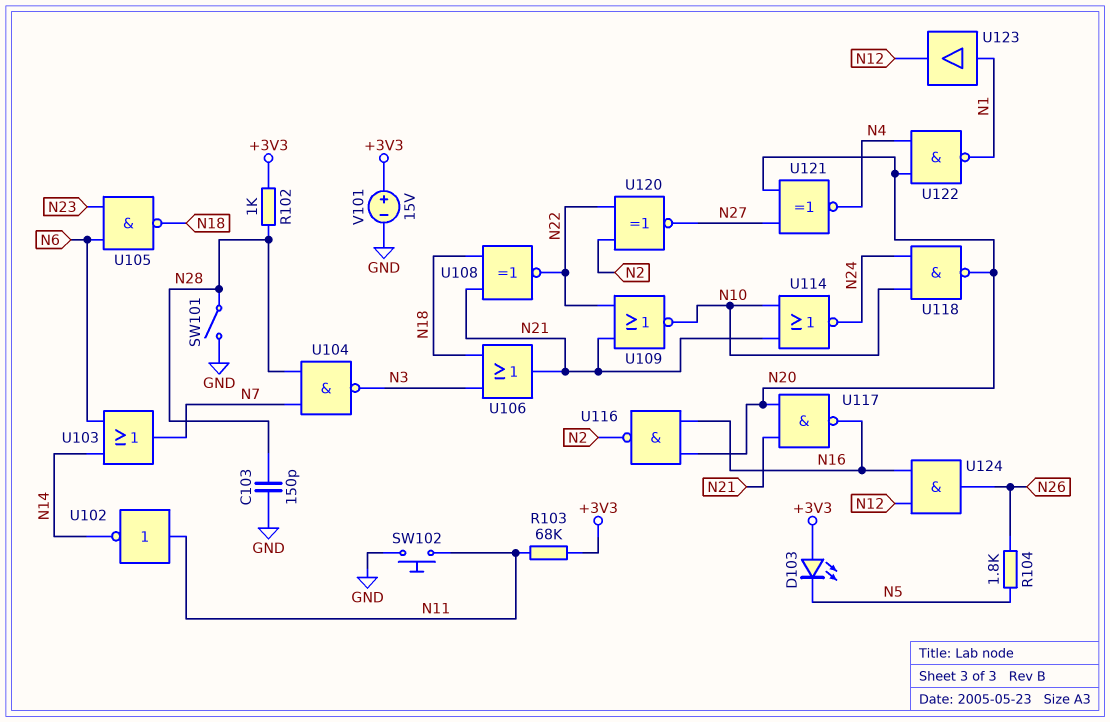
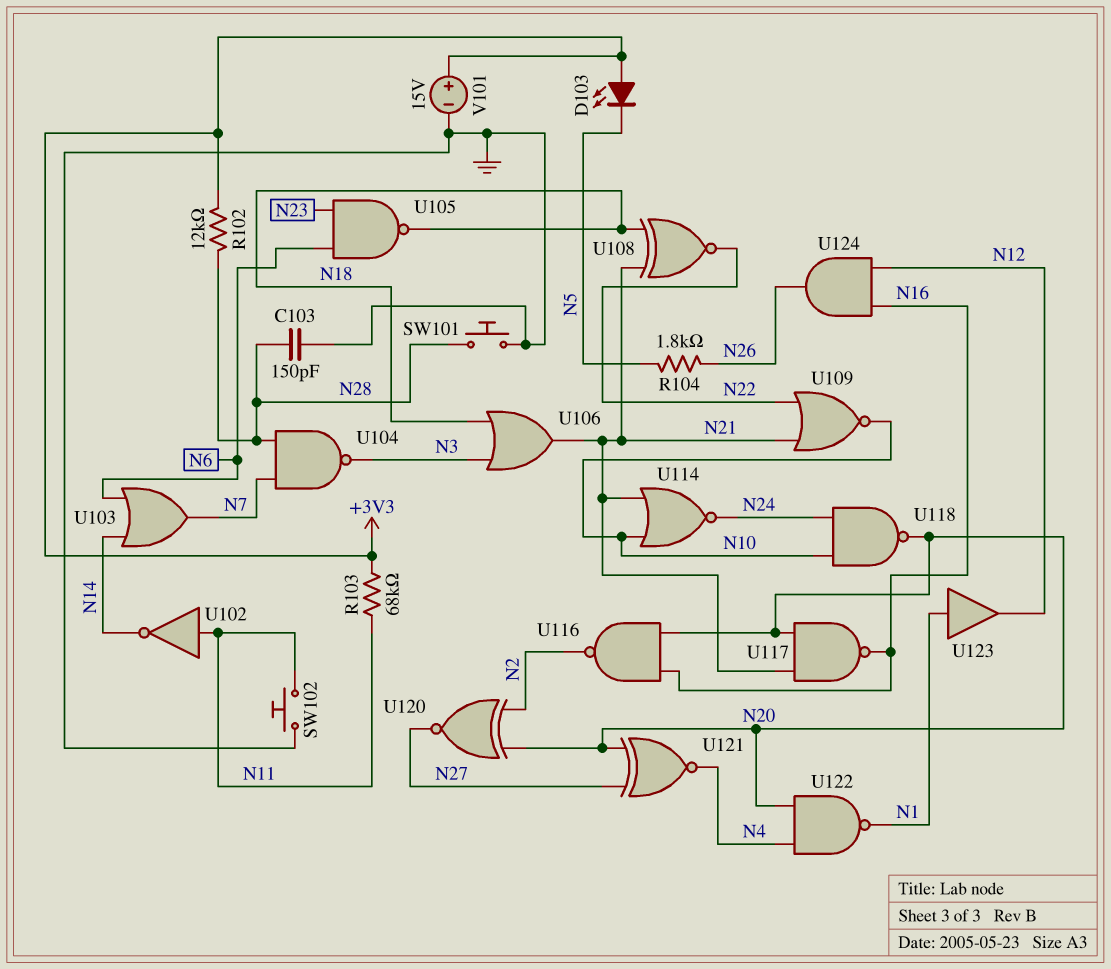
R102: 1k (+3V3, N28) -> 12k (+3V3, N28)
SW101: switch (GND, N28) -> button (GND, N28)
U120: XNOR (in N2, in N22, out N27) -> XNOR (in N2, in N20, out N27)

